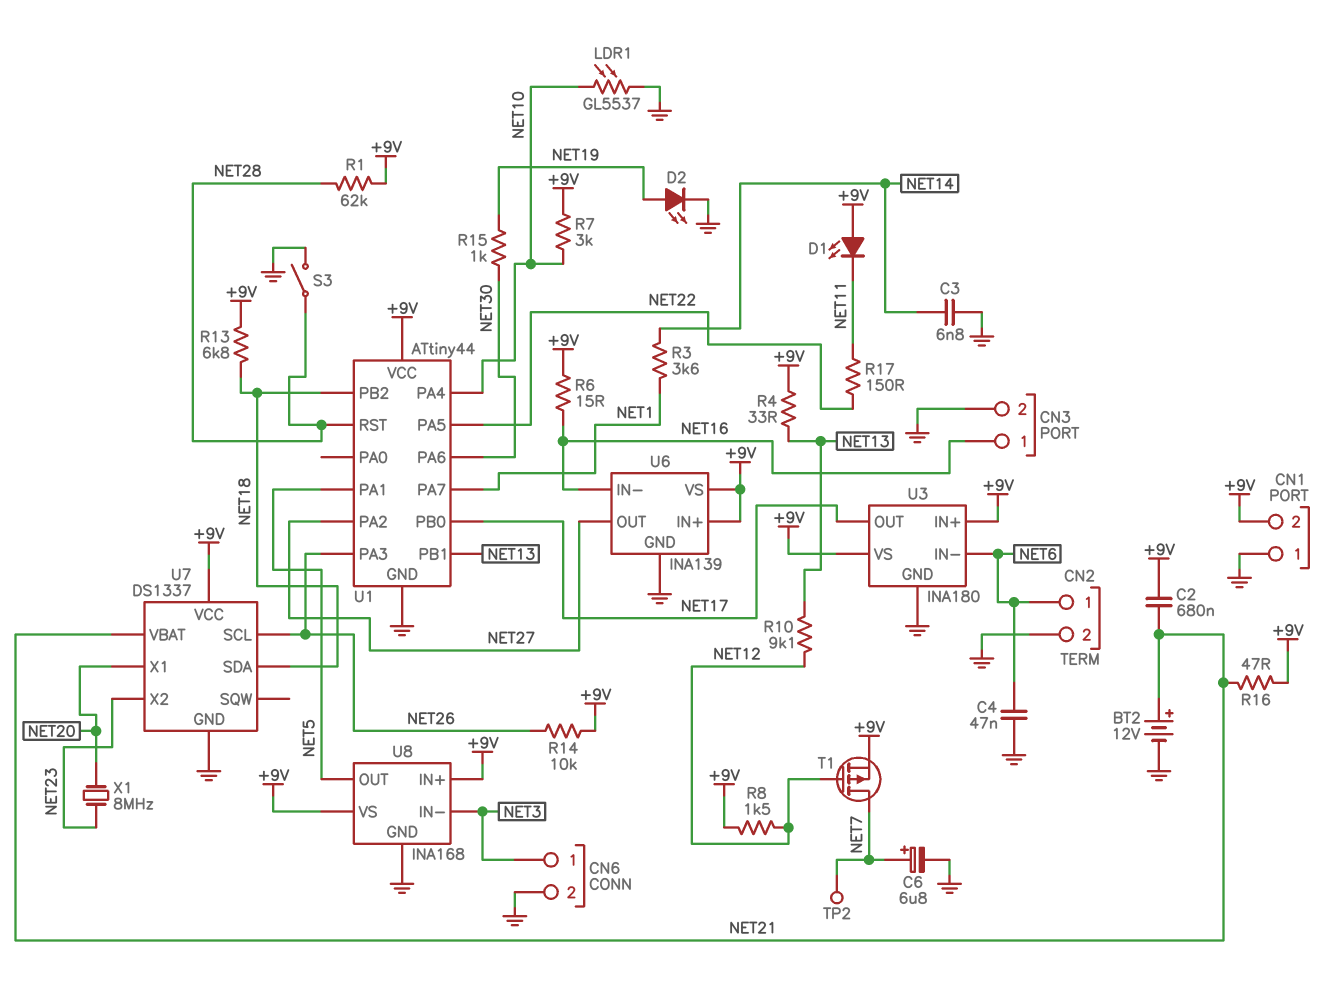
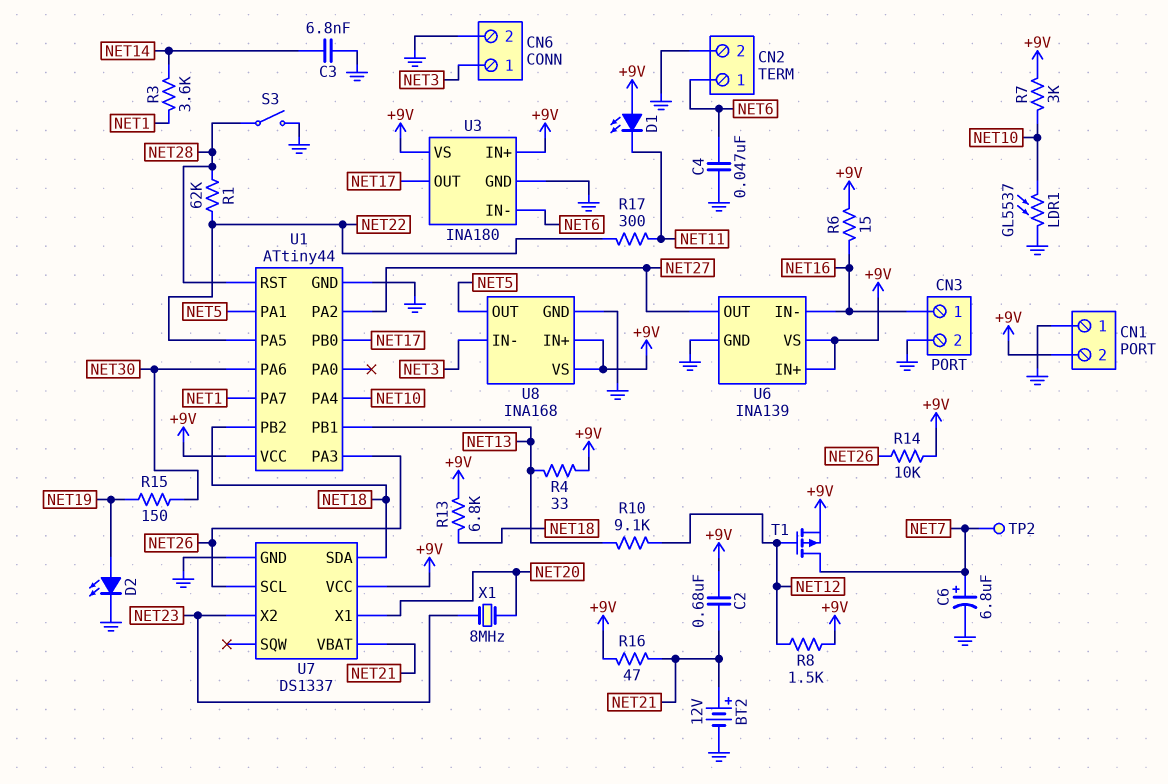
R1: 62k (+9V, NET28) -> 62k (NET22, NET28)
R15: 1k (NET19, NET30) -> 150 (NET19, NET30)
R17: 150 (NET11, NET22) -> 300 (NET11, NET22)

